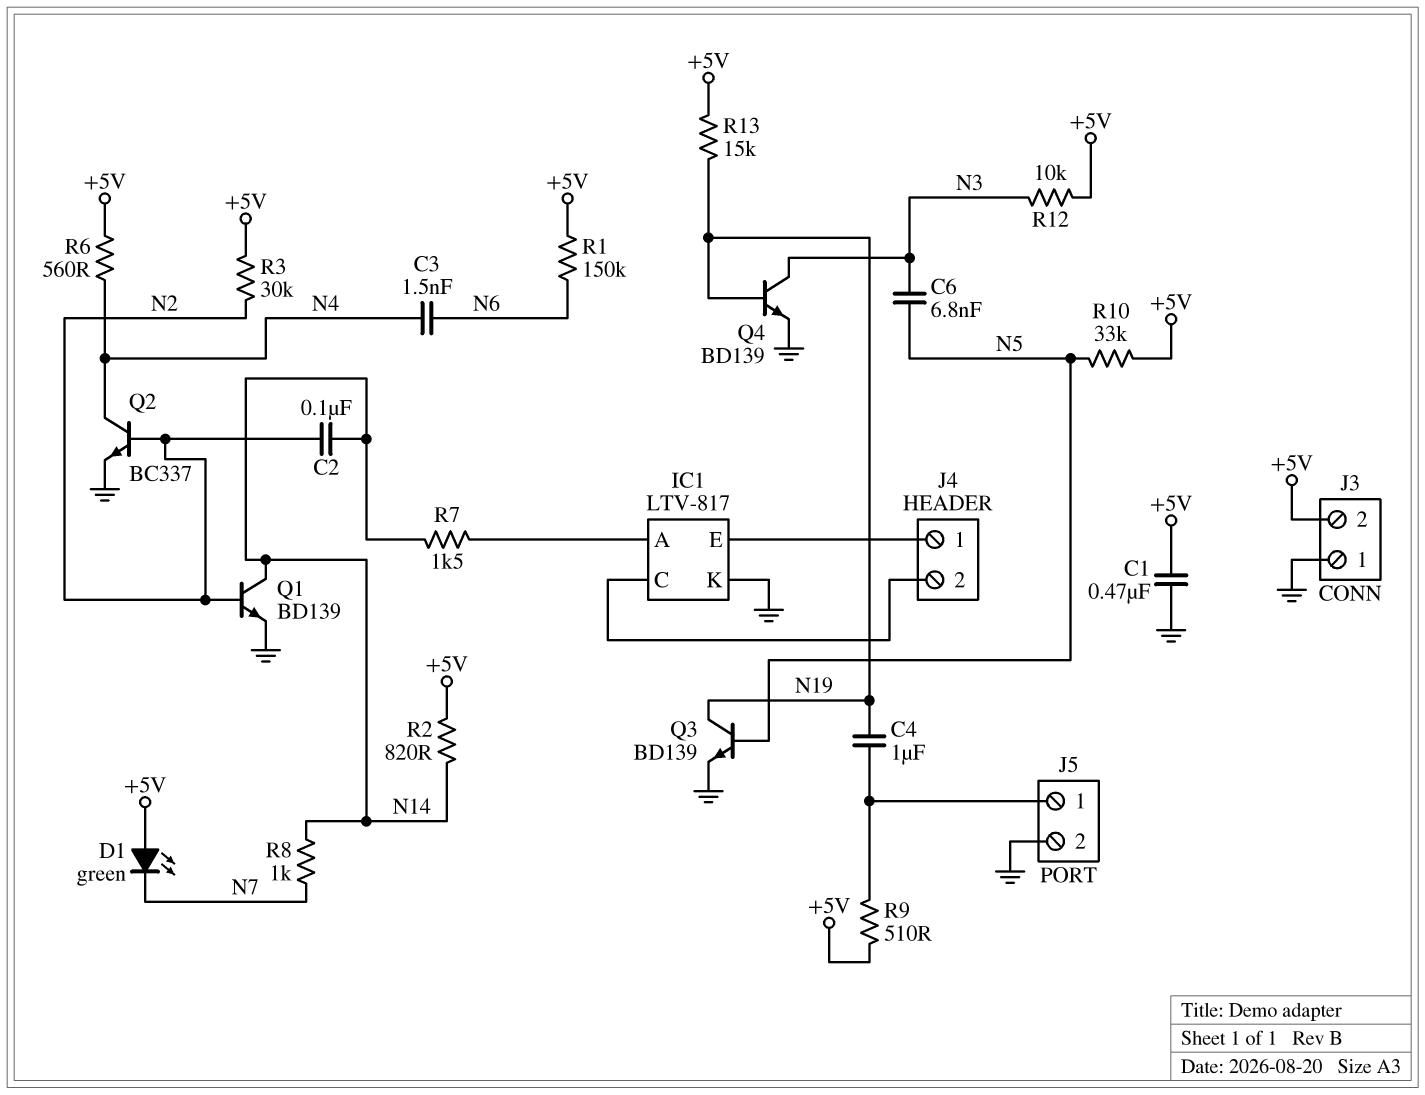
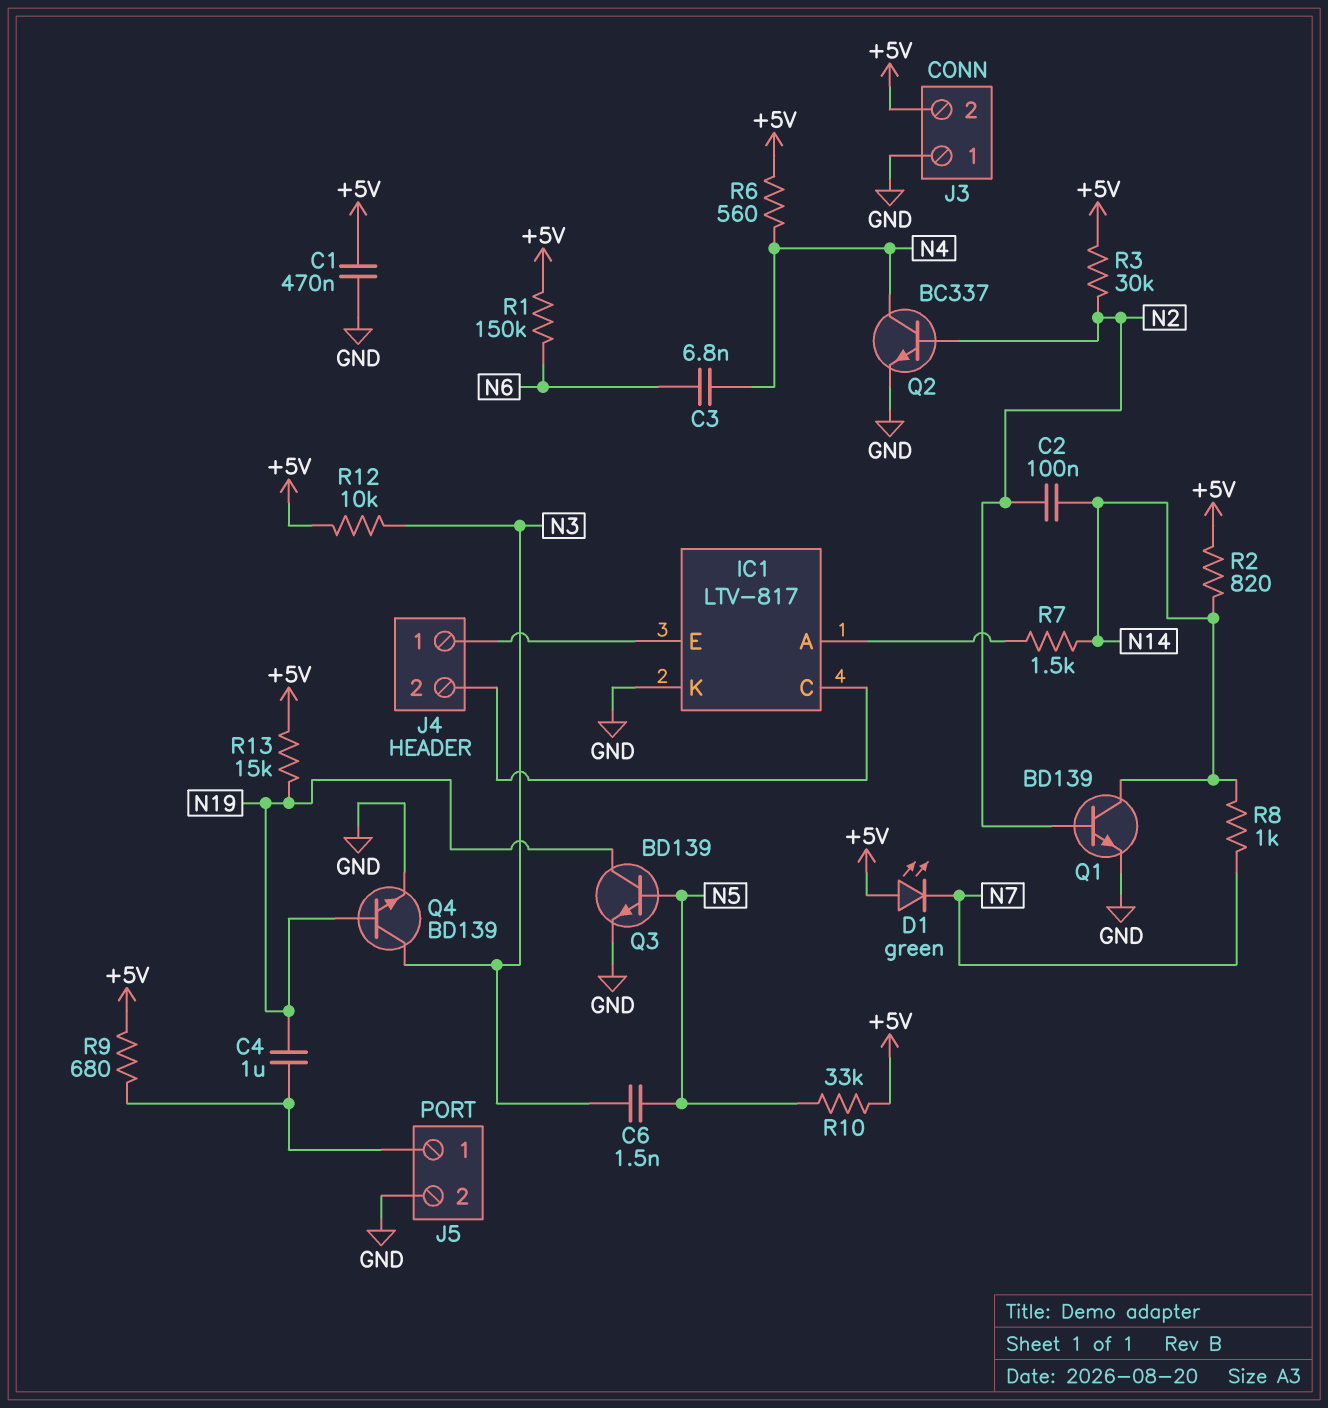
C3: 1.5nF (N4, N6) -> 6.8nF (N4, N6)
C6: 6.8nF (N3, N5) -> 1.5nF (N3, N5)
R9: 510 (+5V, J5/1) -> 680 (+5V, J5/1)

